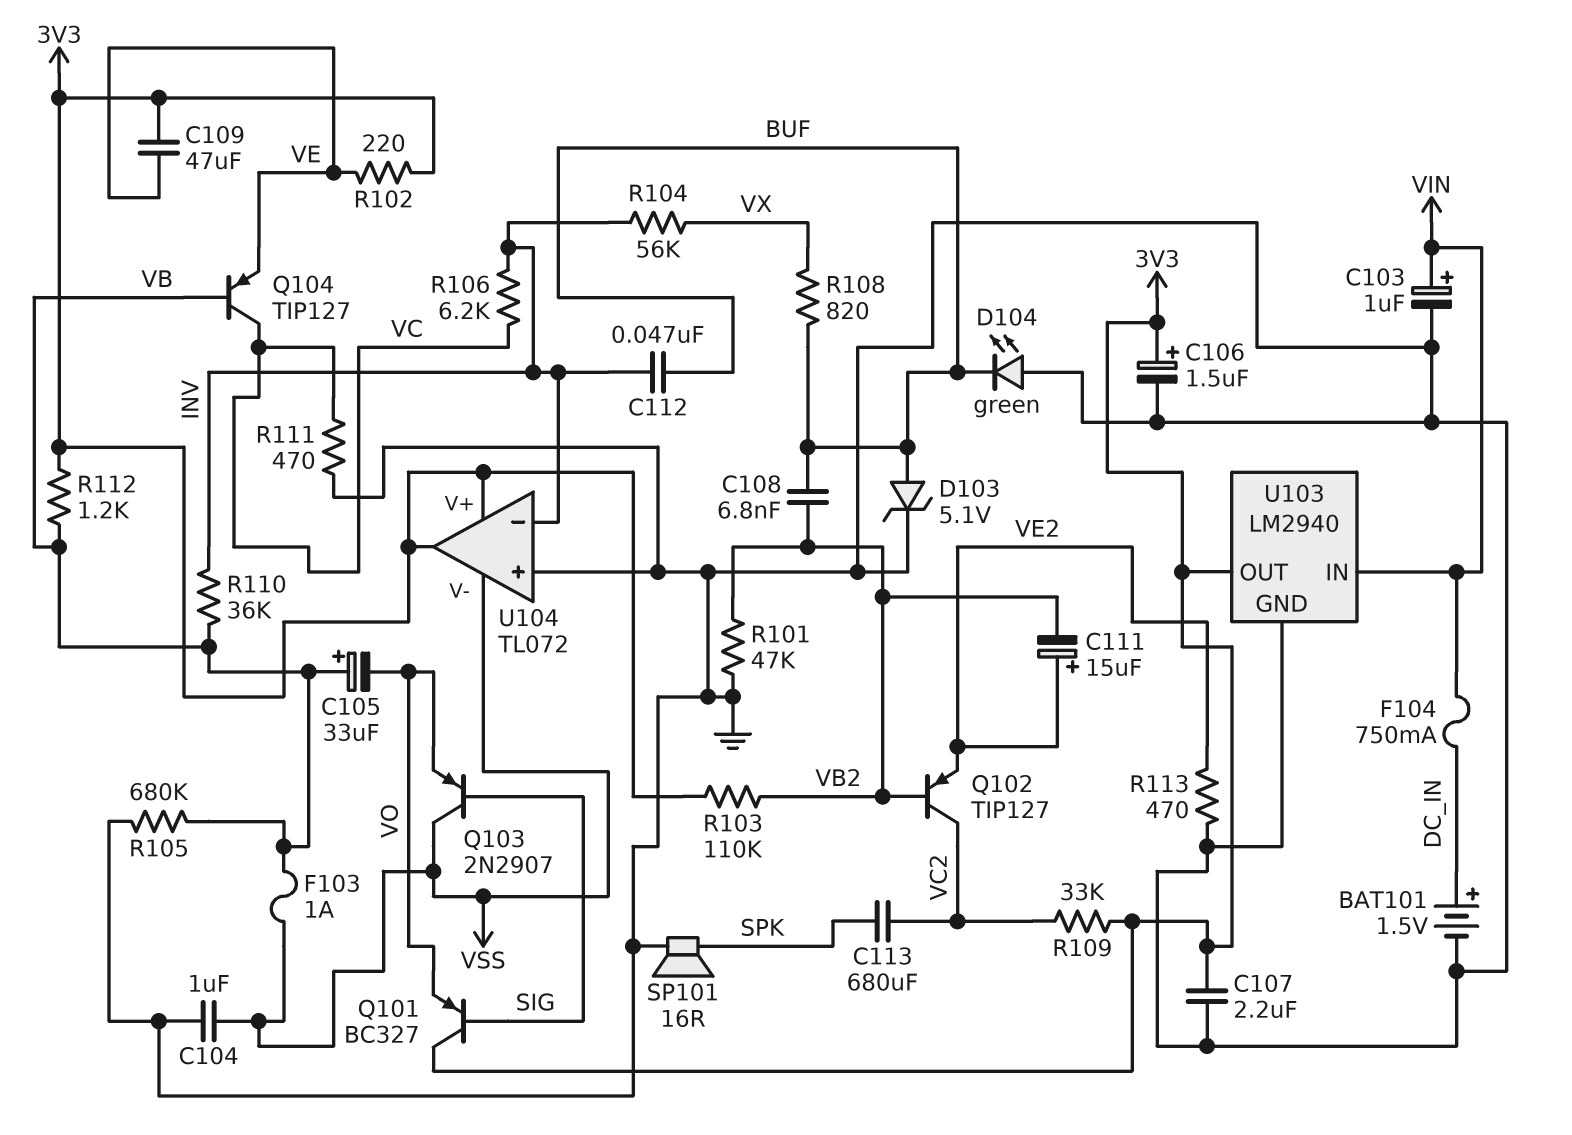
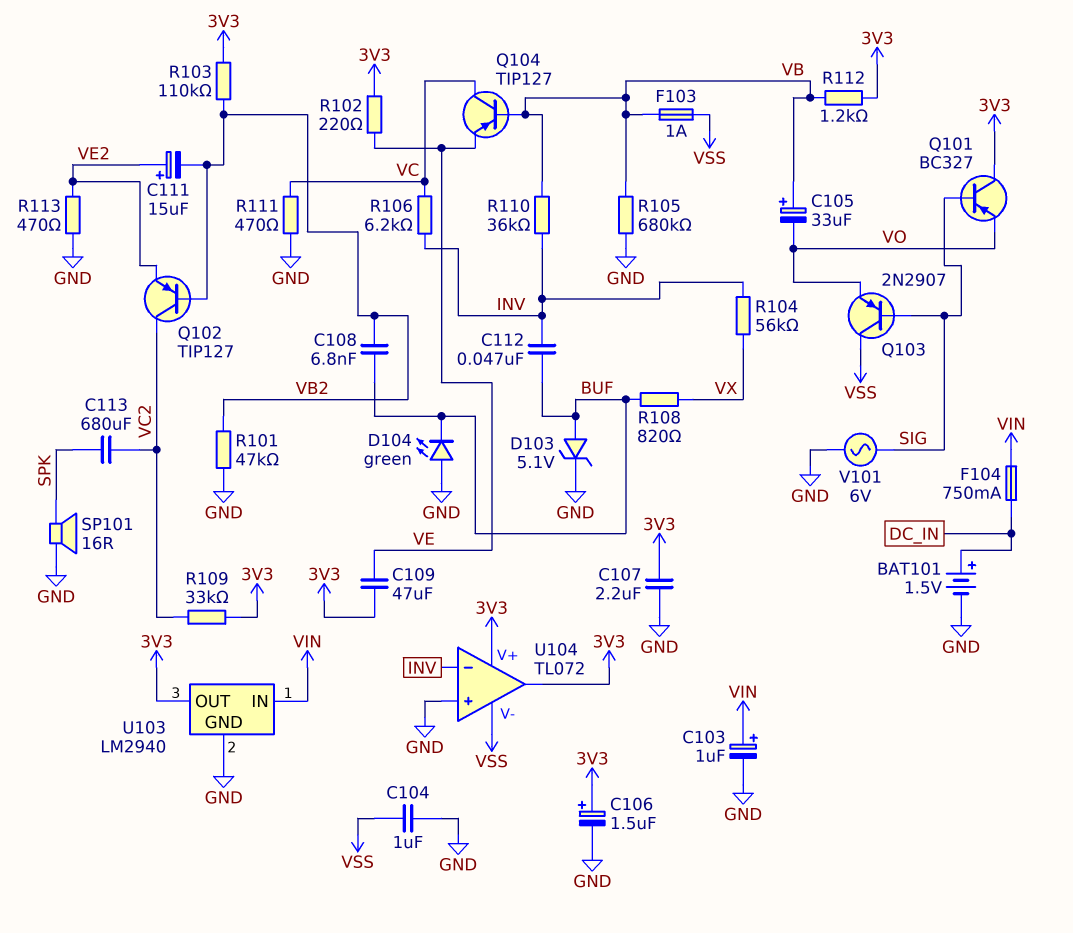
V101: none -> AC 6V (GND, SIG)

